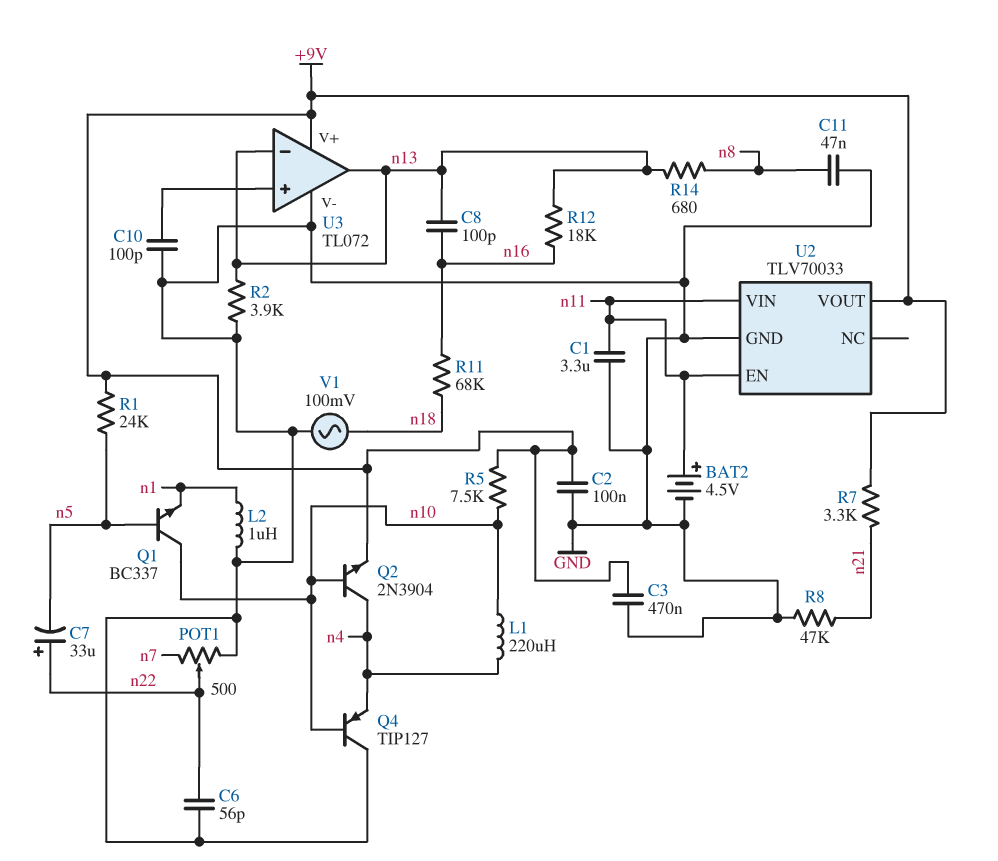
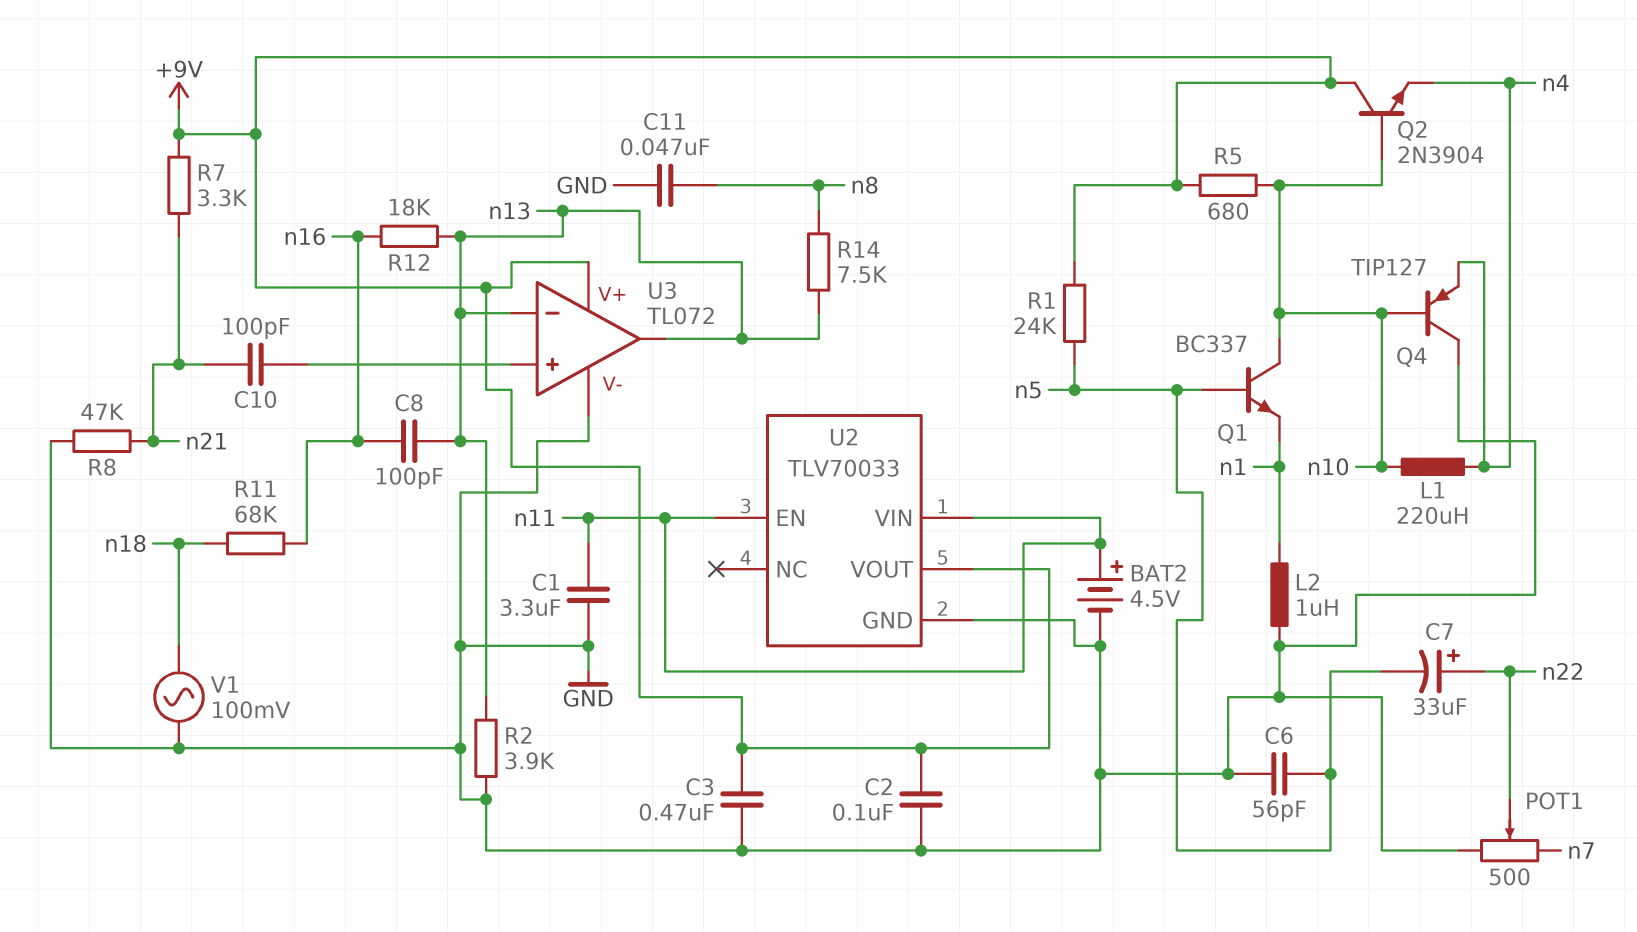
C6: 56pF (GND, n22) -> 56pF (GND, n5)
C10: 100pF (GND, U3/in+) -> 100pF (U3/in+, n21)
Q2: NPN 2N3904 (B n10, C n4, E +9V) -> NPN 2N3904 (B n10, C +9V, E n4)
R5: 7.5k (+9V, n10) -> 680 (+9V, n10)
R14: 680 (n8, n13) -> 7.5k (n8, n13)

